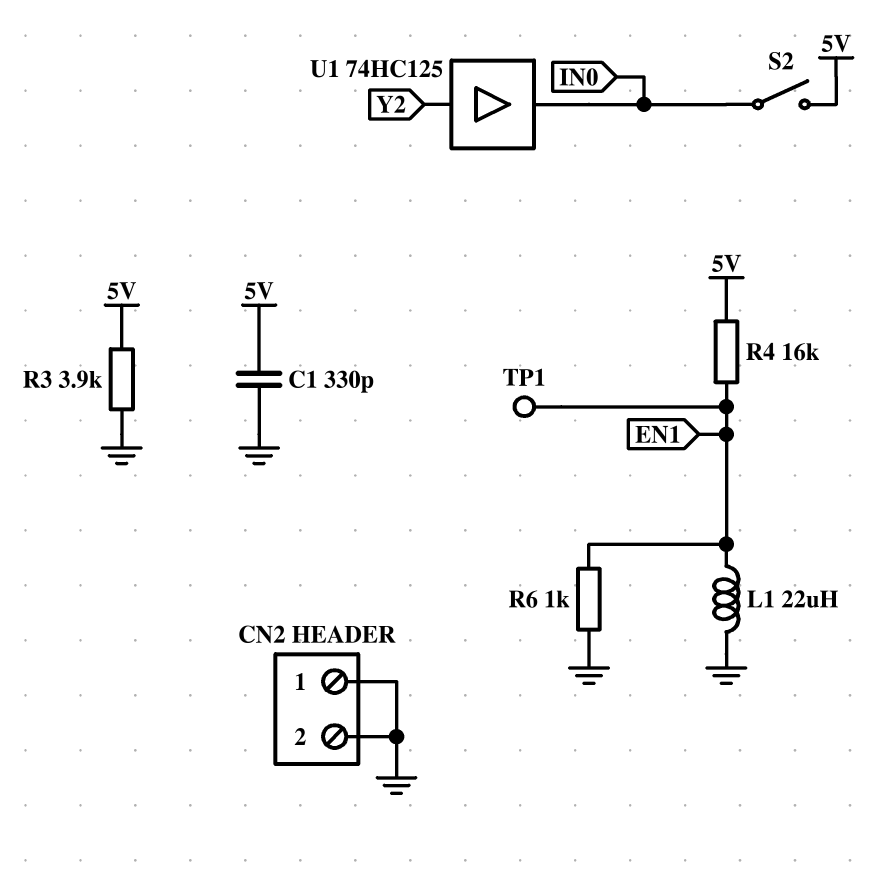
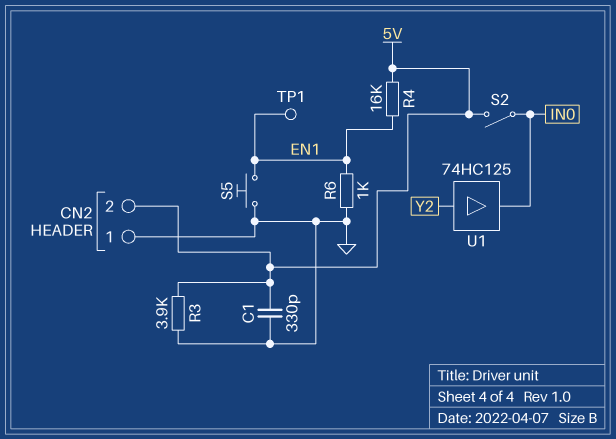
CN2 pin 2: GND -> 5V
L1: 22uH (EN1, GND) -> none
S5: none -> button (EN1, GND)

